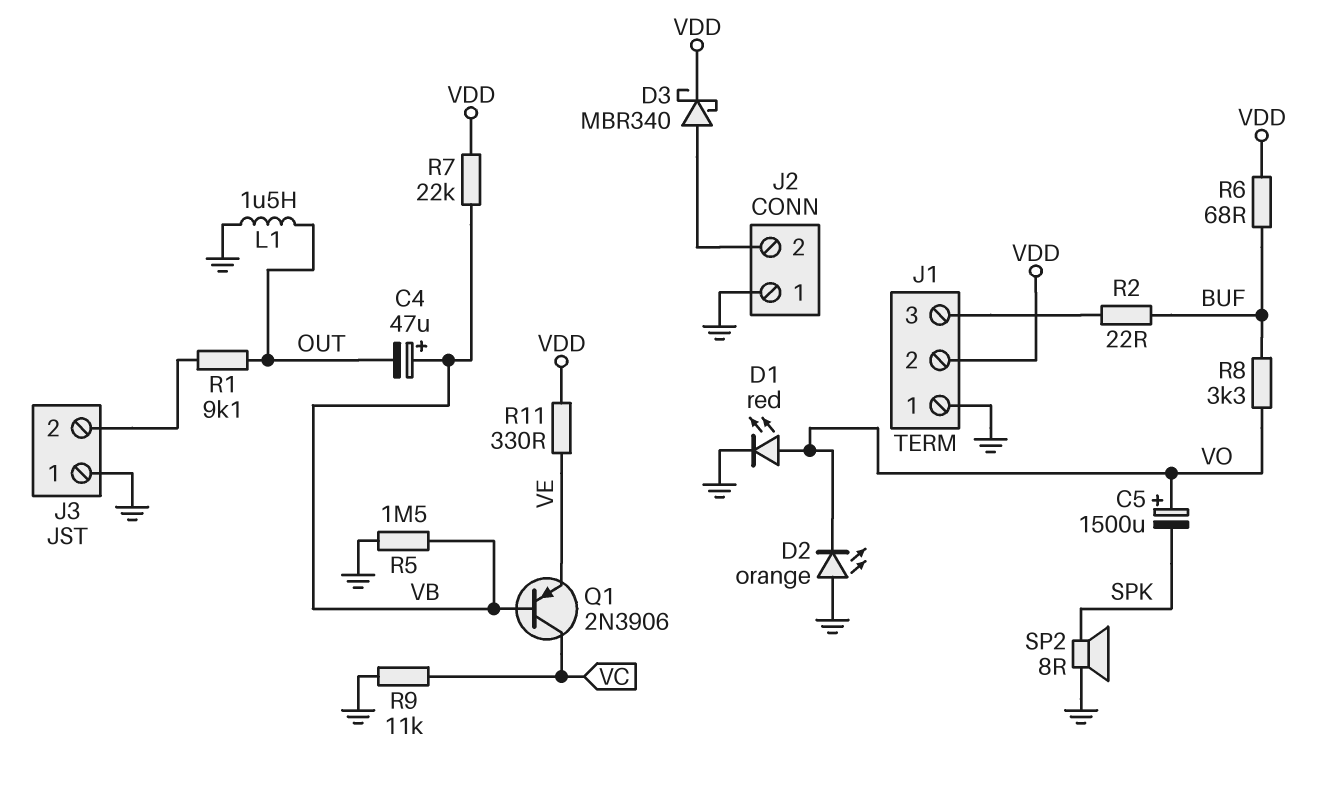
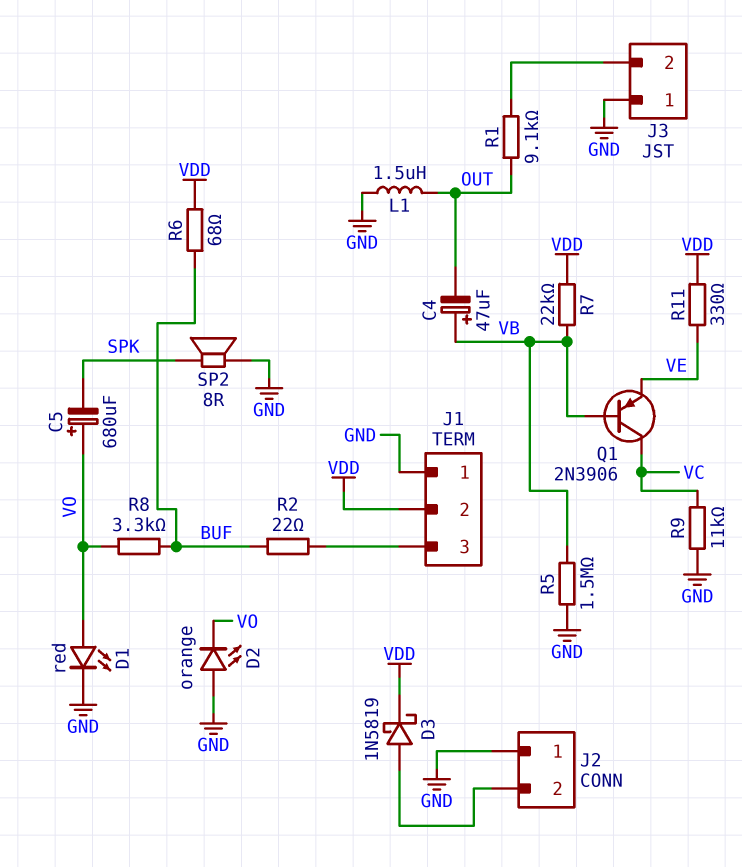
C5: 1500uF (plus VO, minus SPK) -> 680uF (plus VO, minus SPK)
D3: schottky MBR340 (A J2/2, K VDD) -> schottky 1N5819 (A J2/2, K VDD)

